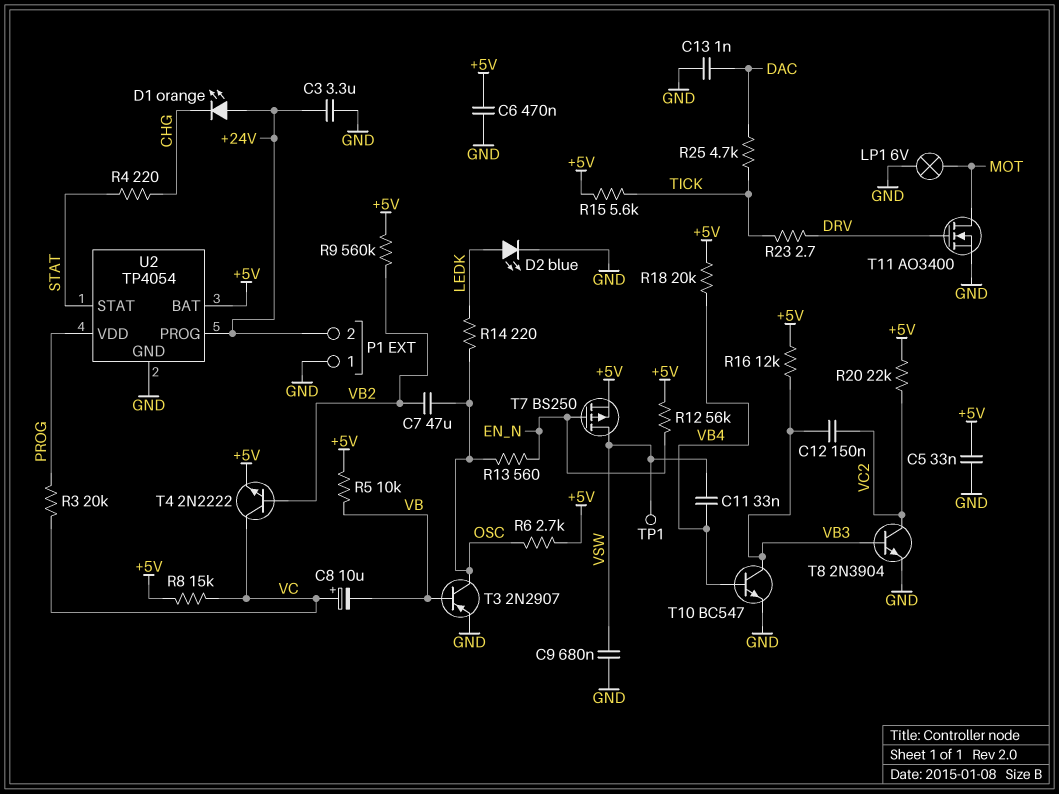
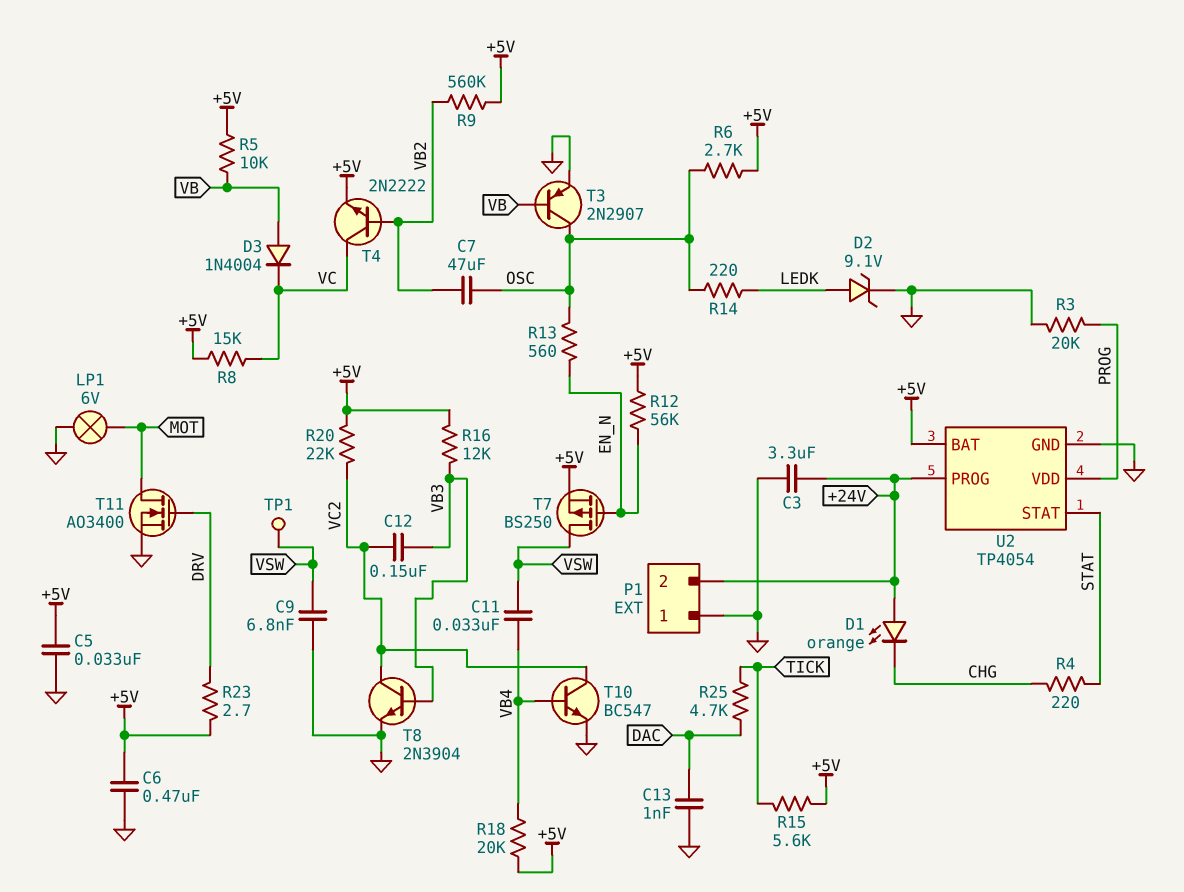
C8: 10uF (plus VC, minus VB) -> none
C9: 680nF (GND, VSW) -> 6.8nF (GND, VSW)
D2: LED blue (A LEDK, K GND) -> zener 9.1V (A LEDK, K GND)
D3: none -> diode 1N4004 (A VB, K VC)
R3: 20k (PROG, VC) -> 20k (GND, PROG)
R23: 2.7 (DRV, TICK) -> 2.7 (+5V, DRV)
T10: NPN BC547 (B VB4, C VB3, E GND) -> NPN BC547 (B VB4, C VC2, E GND)

